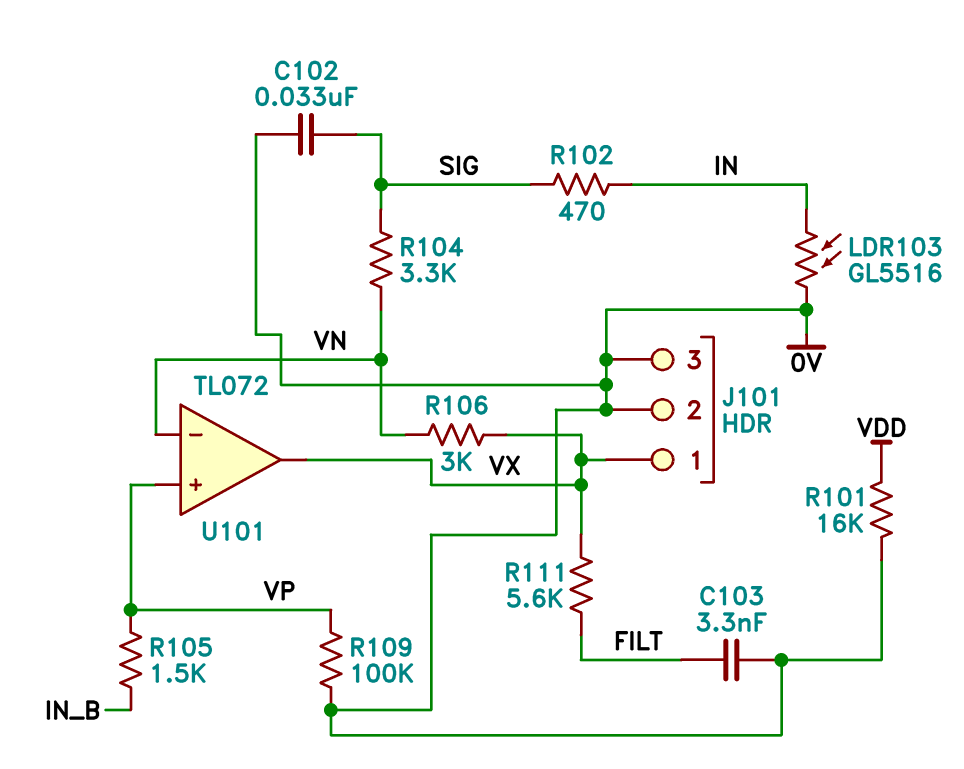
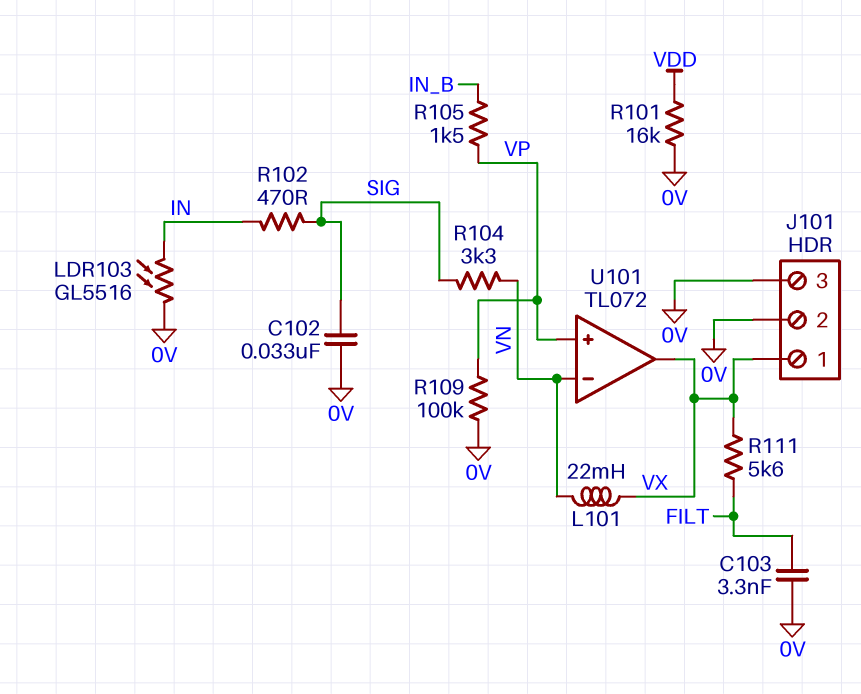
L101: none -> 22mH (VN, VX)
R106: 3k (VN, VX) -> none

